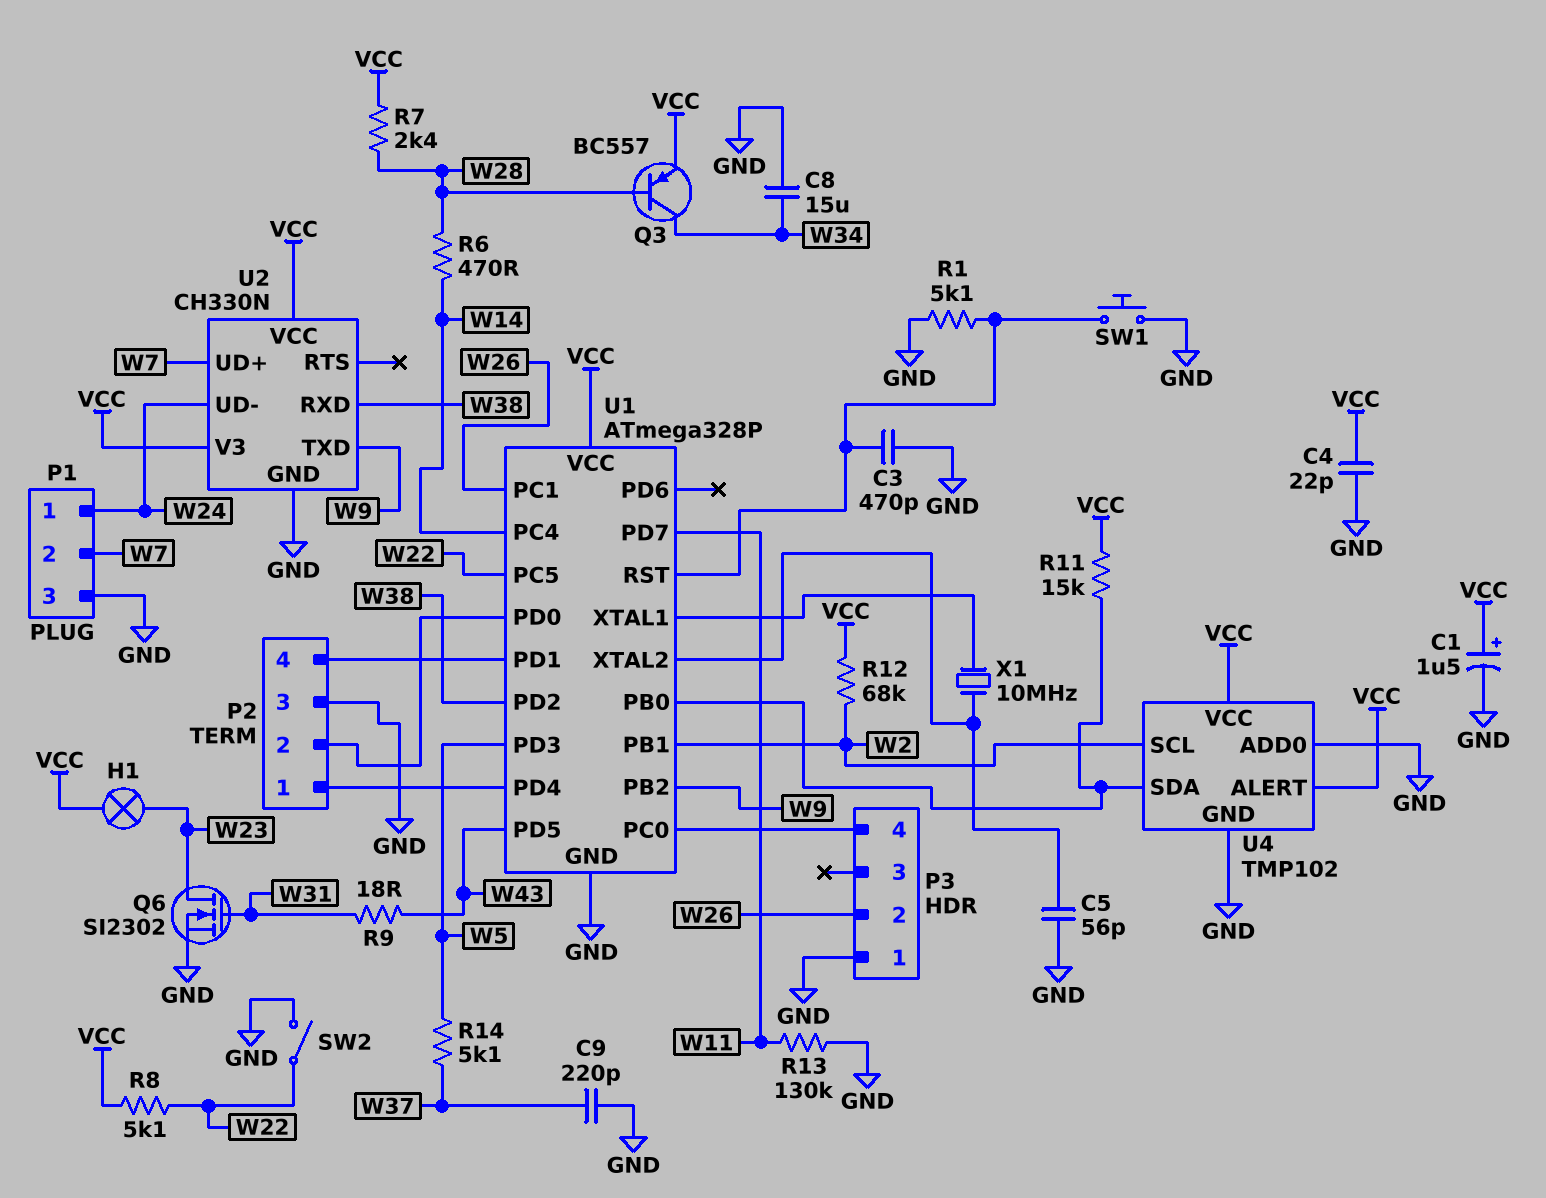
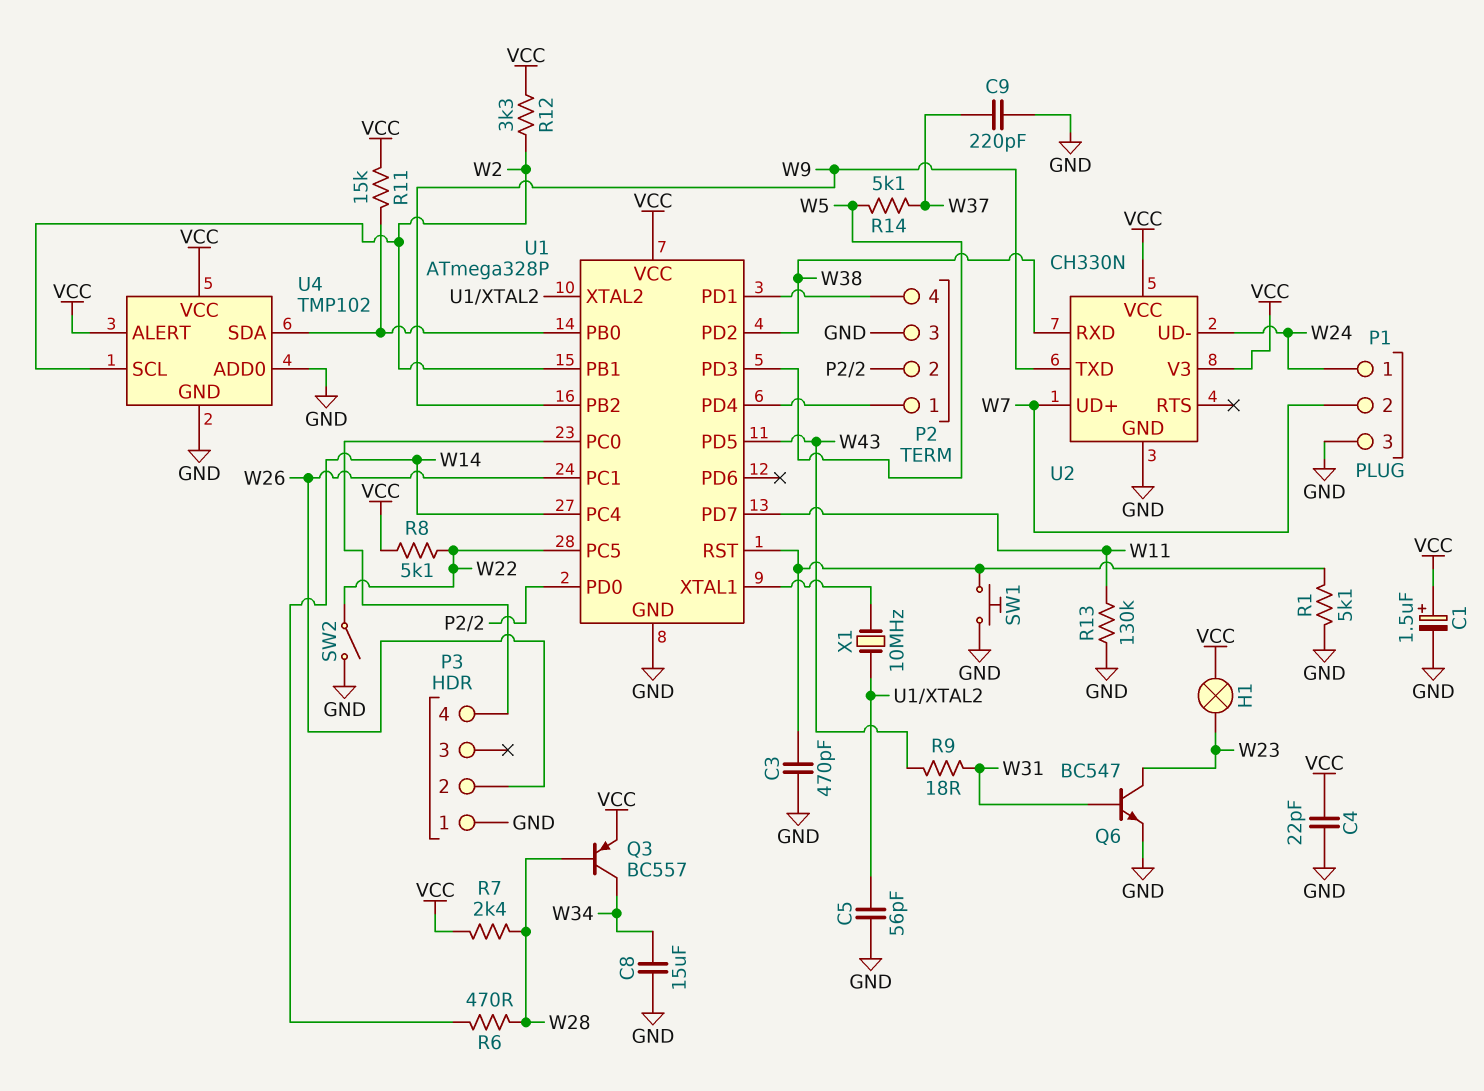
Q6: NMOS SI2302 (G W31, D W23, S GND) -> NPN BC547 (B W31, C W23, E GND)
R12: 68k (VCC, W2) -> 3.3k (VCC, W2)

